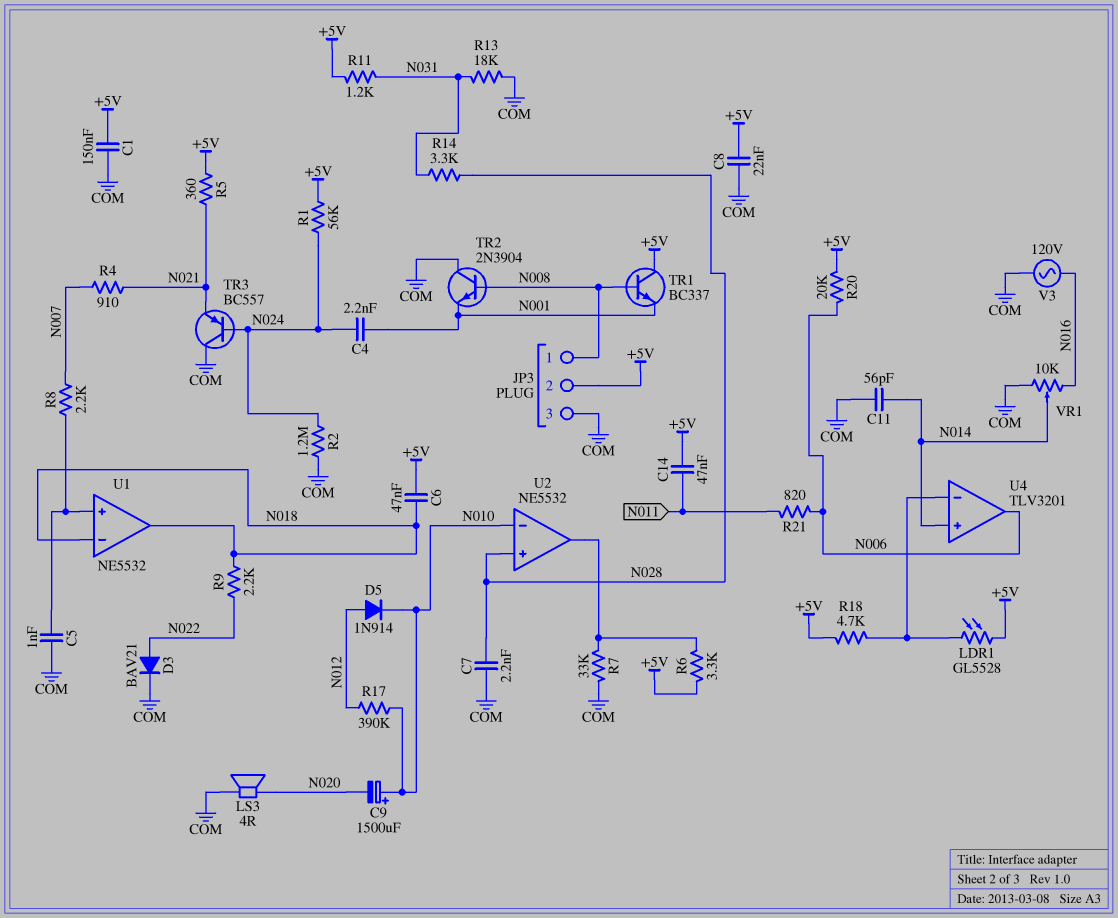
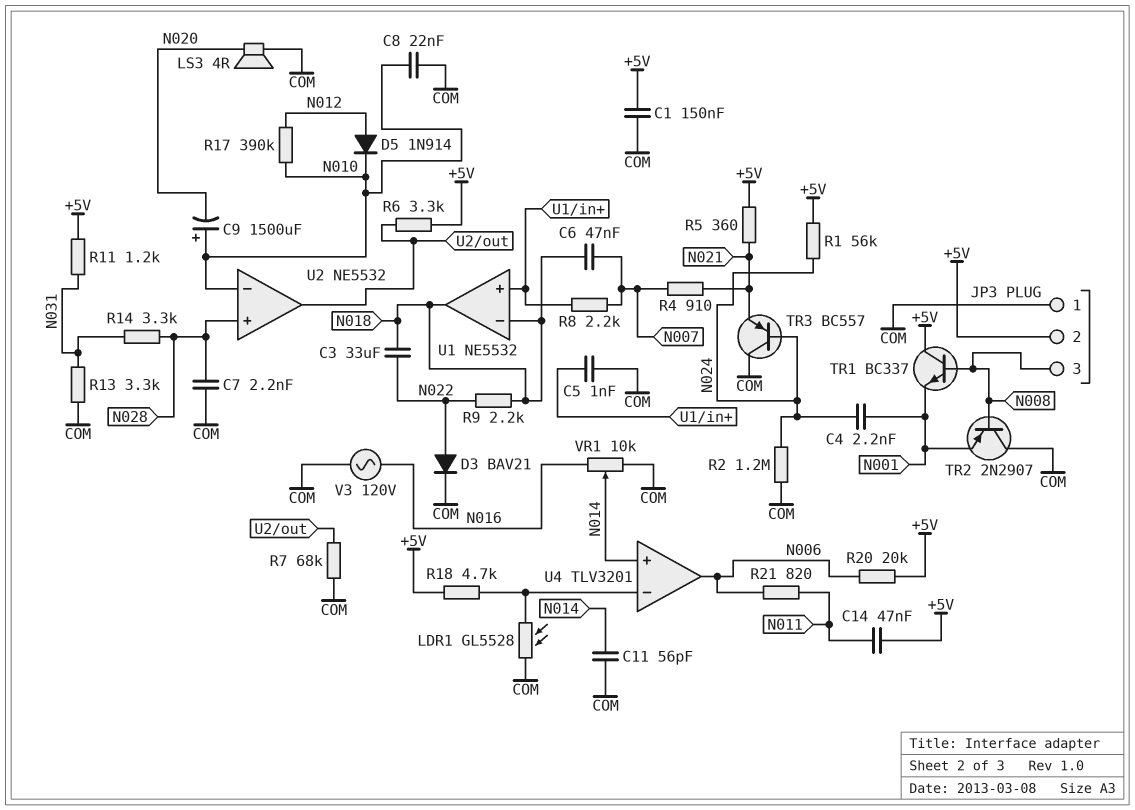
C3: none -> 33uF (N018, N022)
C6: 47nF (+5V, N018) -> 47nF (N007, N018)
C8: 22nF (+5V, COM) -> 22nF (COM, N010)
JP3 pin 1: N008 -> COM
JP3 pin 3: COM -> N008
LDR1: GL5528 (+5V, U4/in-) -> GL5528 (COM, U4/in-)
R7: 33k (COM, U2/out) -> 68k (COM, U2/out)
R13: 18k (COM, N031) -> 3.3k (COM, N031)
TR2: NPN 2N3904 (B N008, C COM, E N001) -> PNP 2N2907 (B N008, C COM, E N001)

